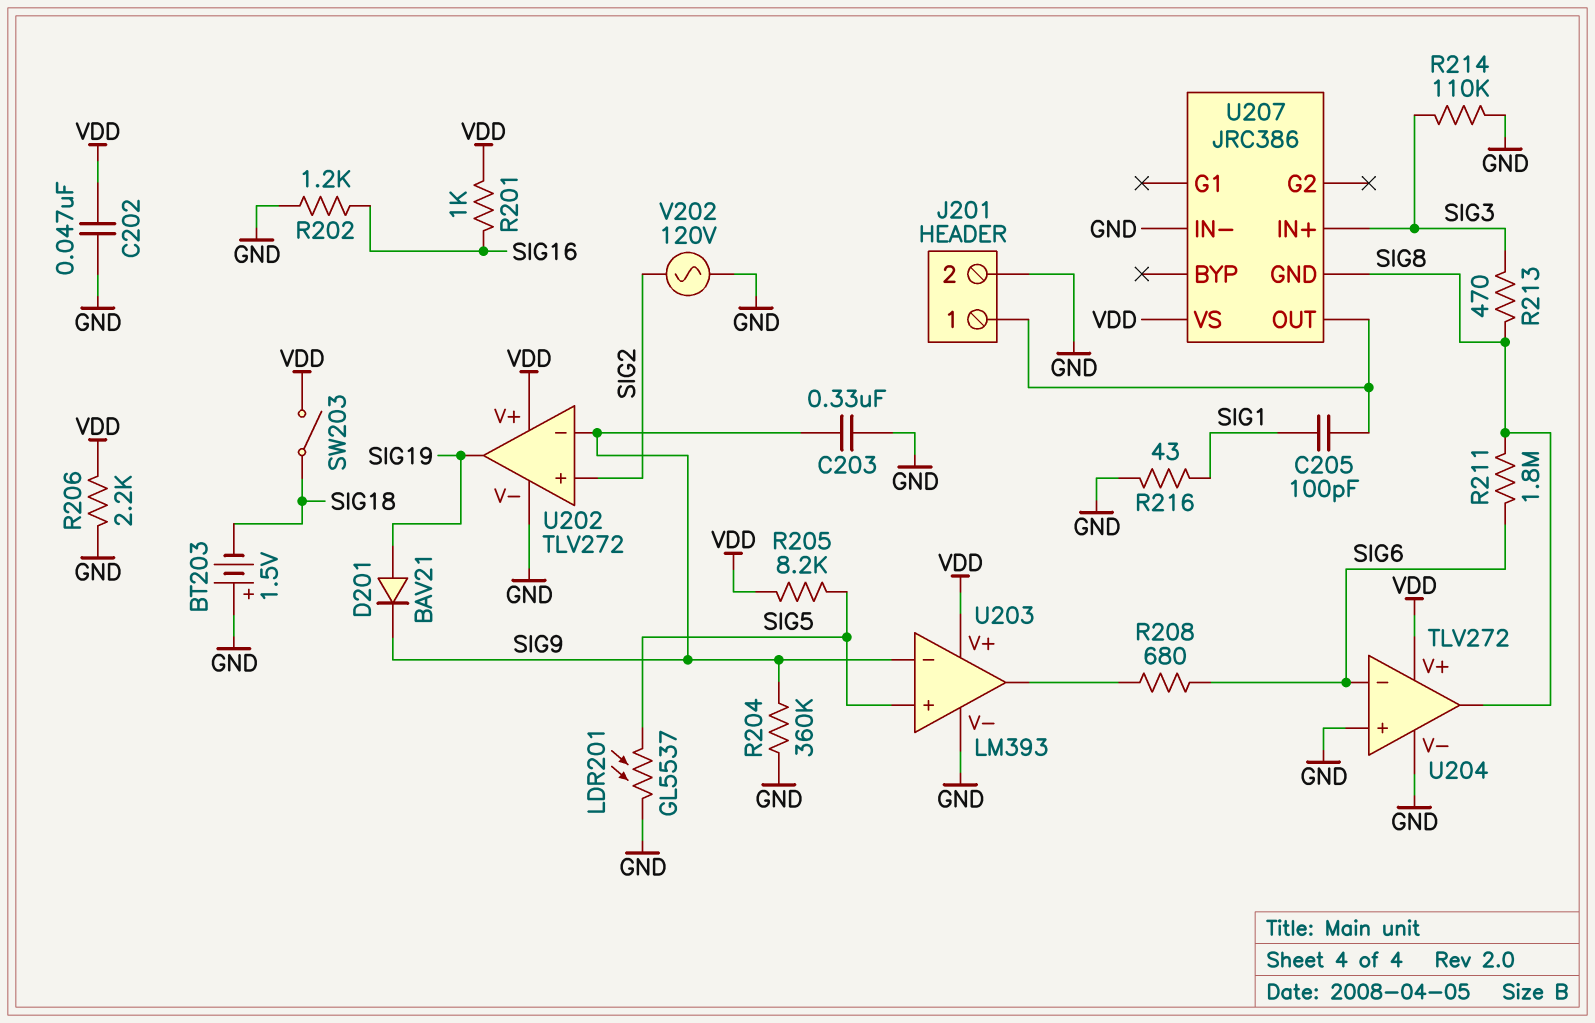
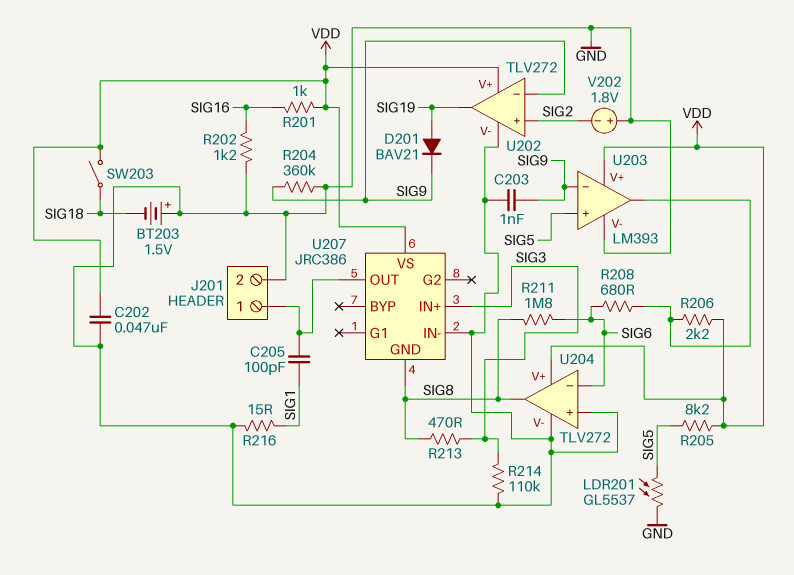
C203: 330nF (GND, SIG9) -> 1nF (GND, SIG9)
R206: 2.2k (GND, VDD) -> 2.2k (U203/out, VDD)
R216: 43 (GND, SIG1) -> 15 (GND, SIG1)
V202: AC 120V (GND, SIG2) -> 1.8V (plus GND, minus SIG2)

